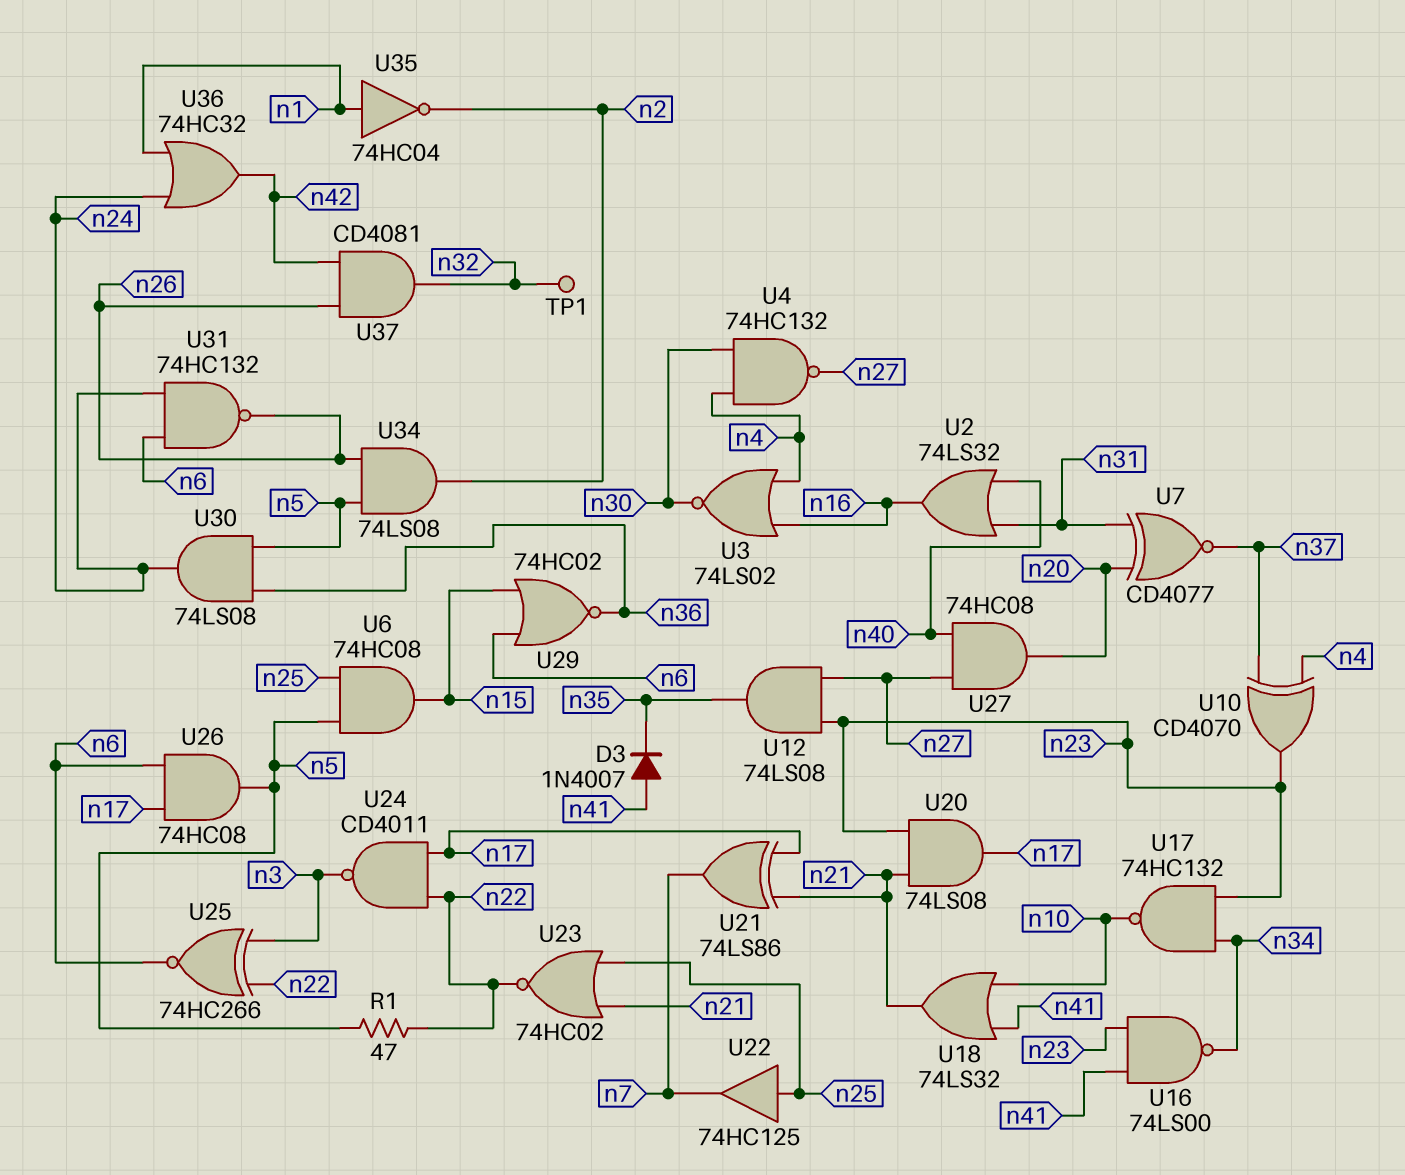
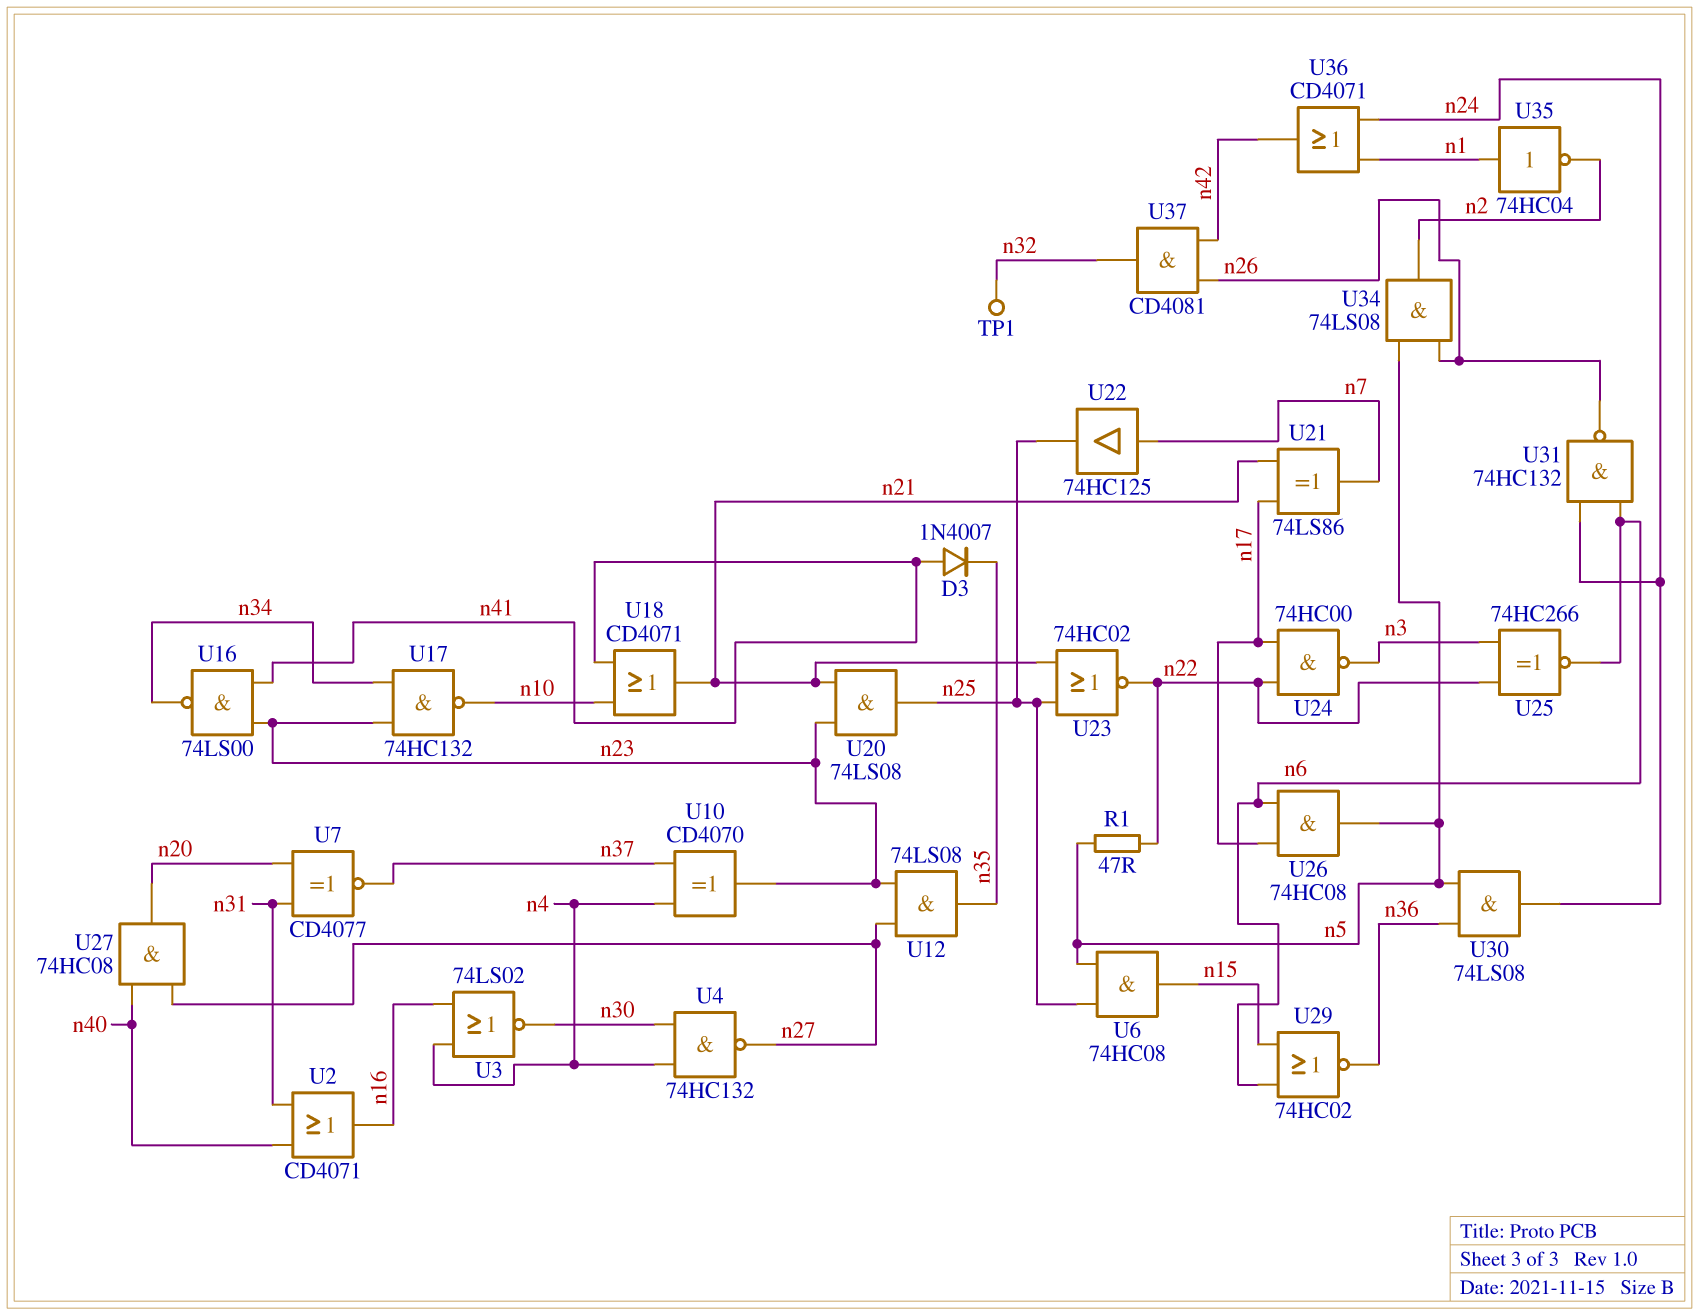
U2: OR 74LS32 (in n31, in n40, out n16) -> OR CD4071 (in n31, in n40, out n16)
U18: OR 74LS32 (in n10, in n41, out n21) -> OR CD4071 (in n10, in n41, out n21)
U20: AND 74LS08 (in n21, in n23, out n17) -> AND 74LS08 (in n21, in n23, out n25)
U22: buffer 74HC125 (in n25, out n7) -> buffer 74HC125 (in n7, out n25)
U24: NAND CD4011 (in n17, in n22, out n3) -> NAND 74HC00 (in n17, in n22, out n3)
U36: OR 74HC32 (in n1, in n24, out n42) -> OR CD4071 (in n1, in n24, out n42)

